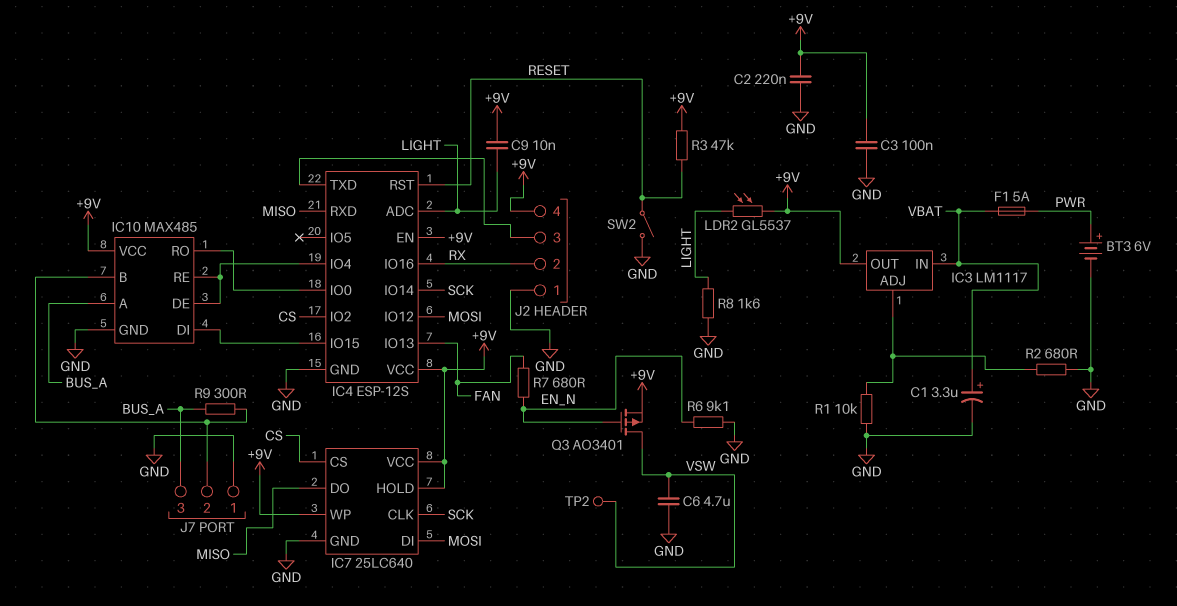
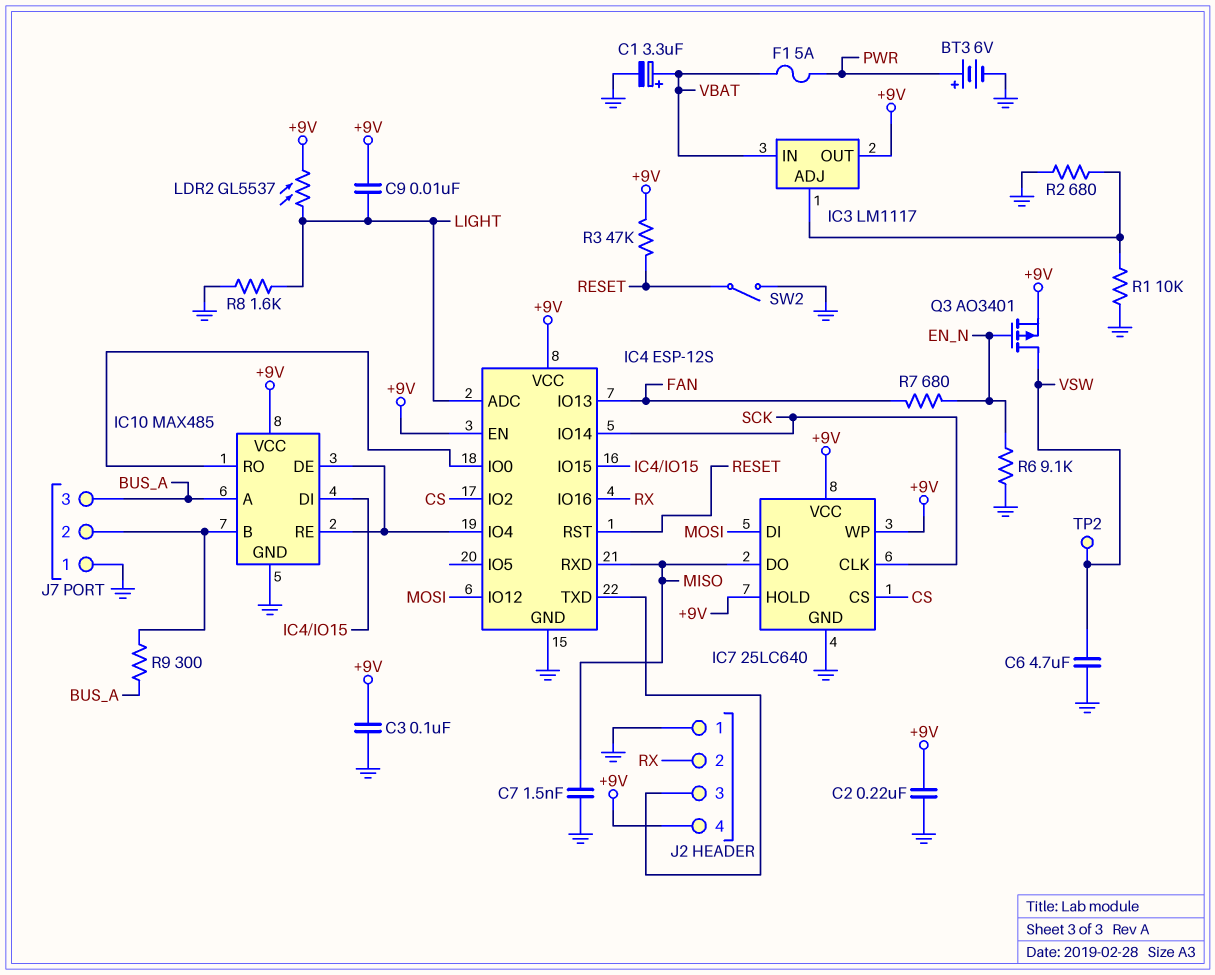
C7: none -> 1.5nF (GND, MISO)

